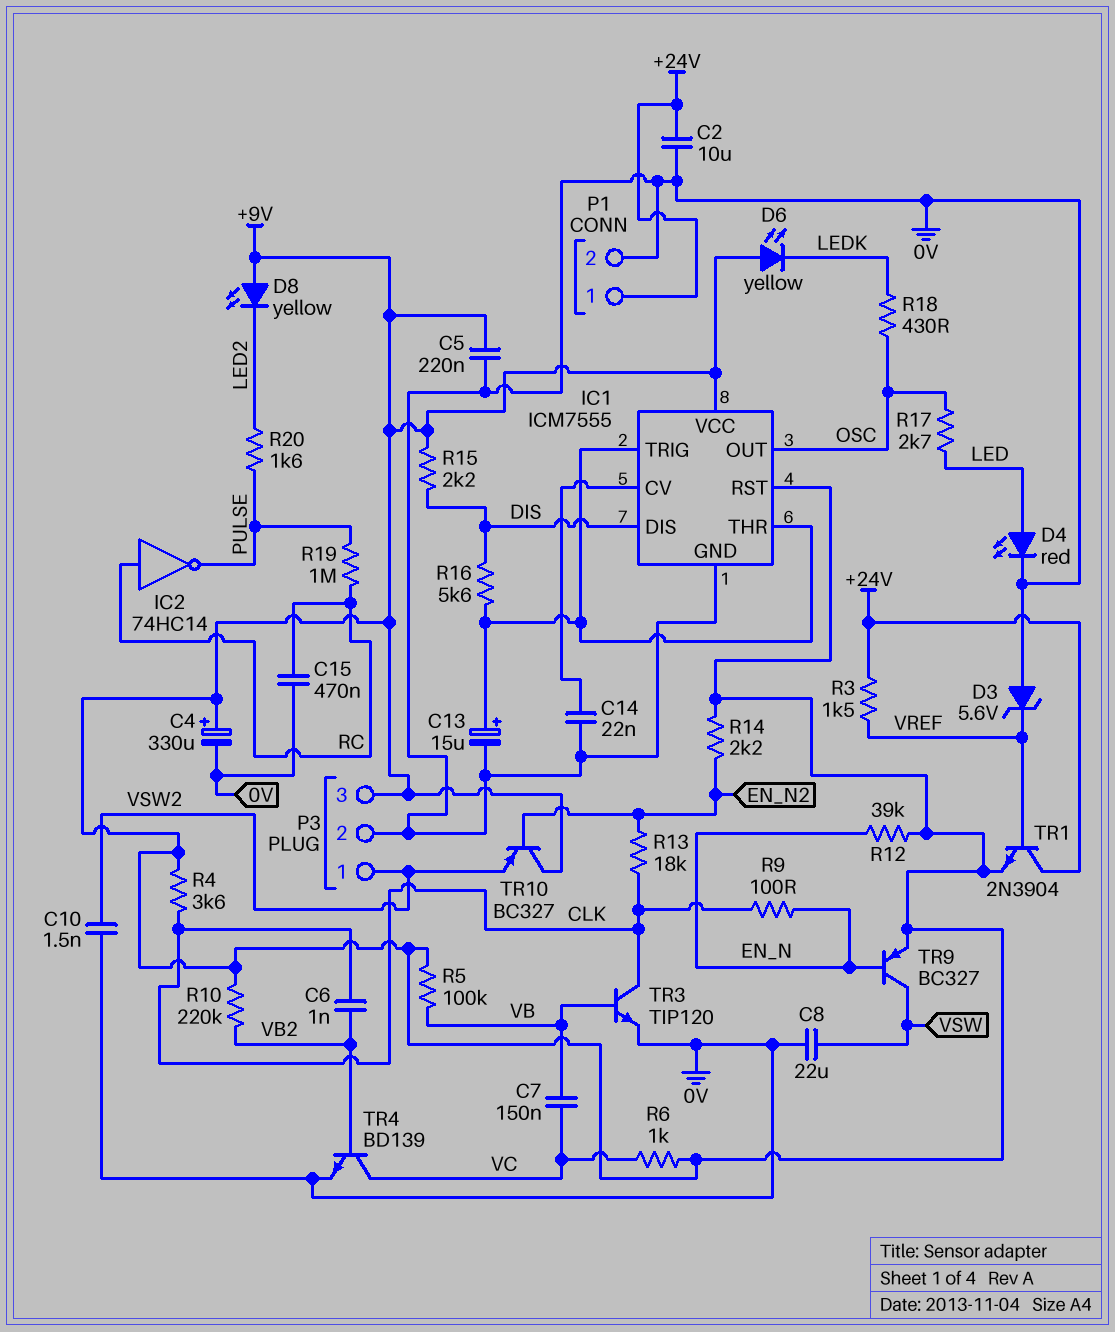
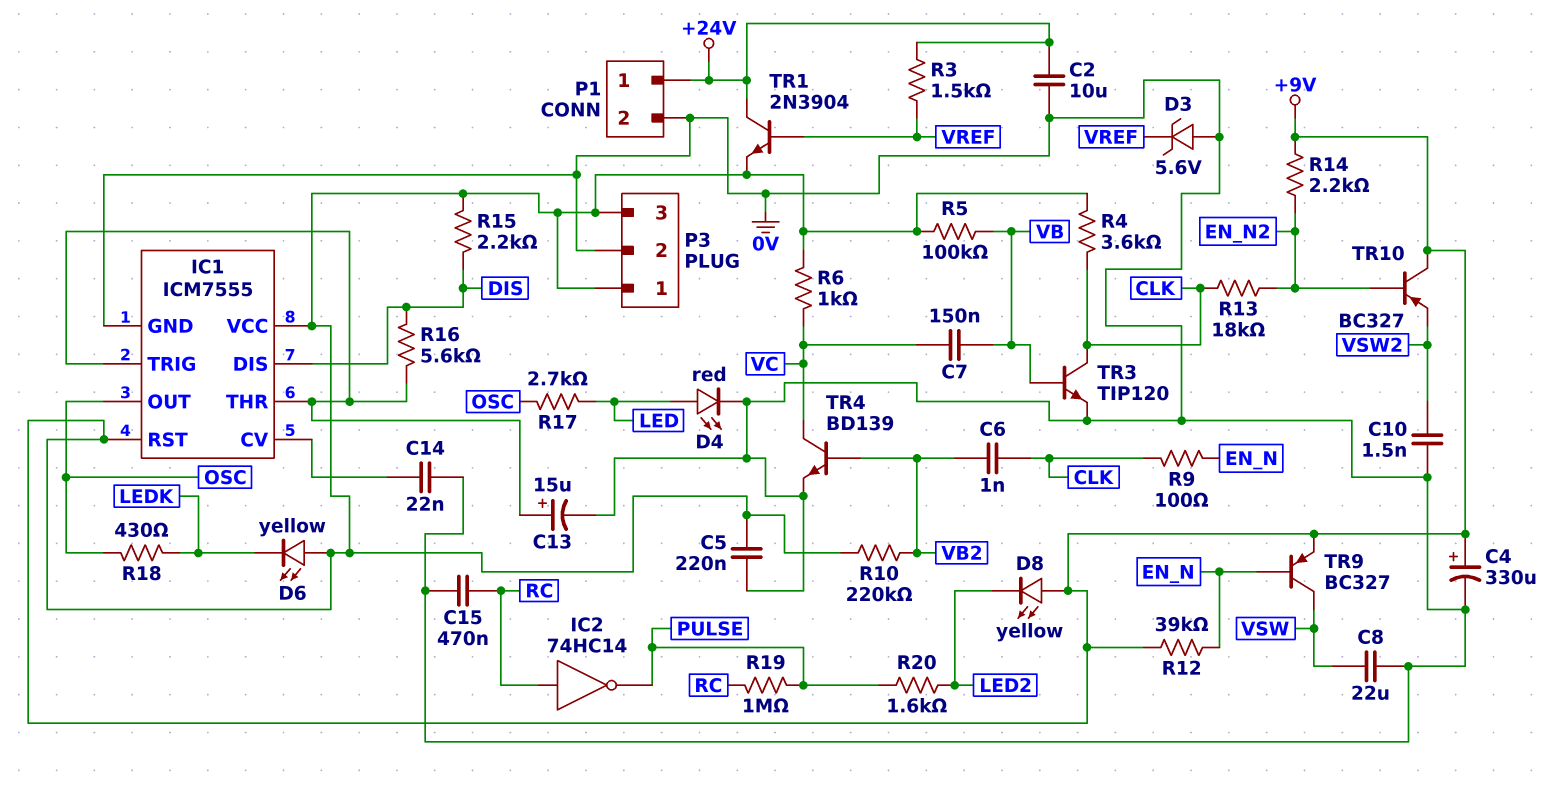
P3 pin 1: VSW2 -> +9V

